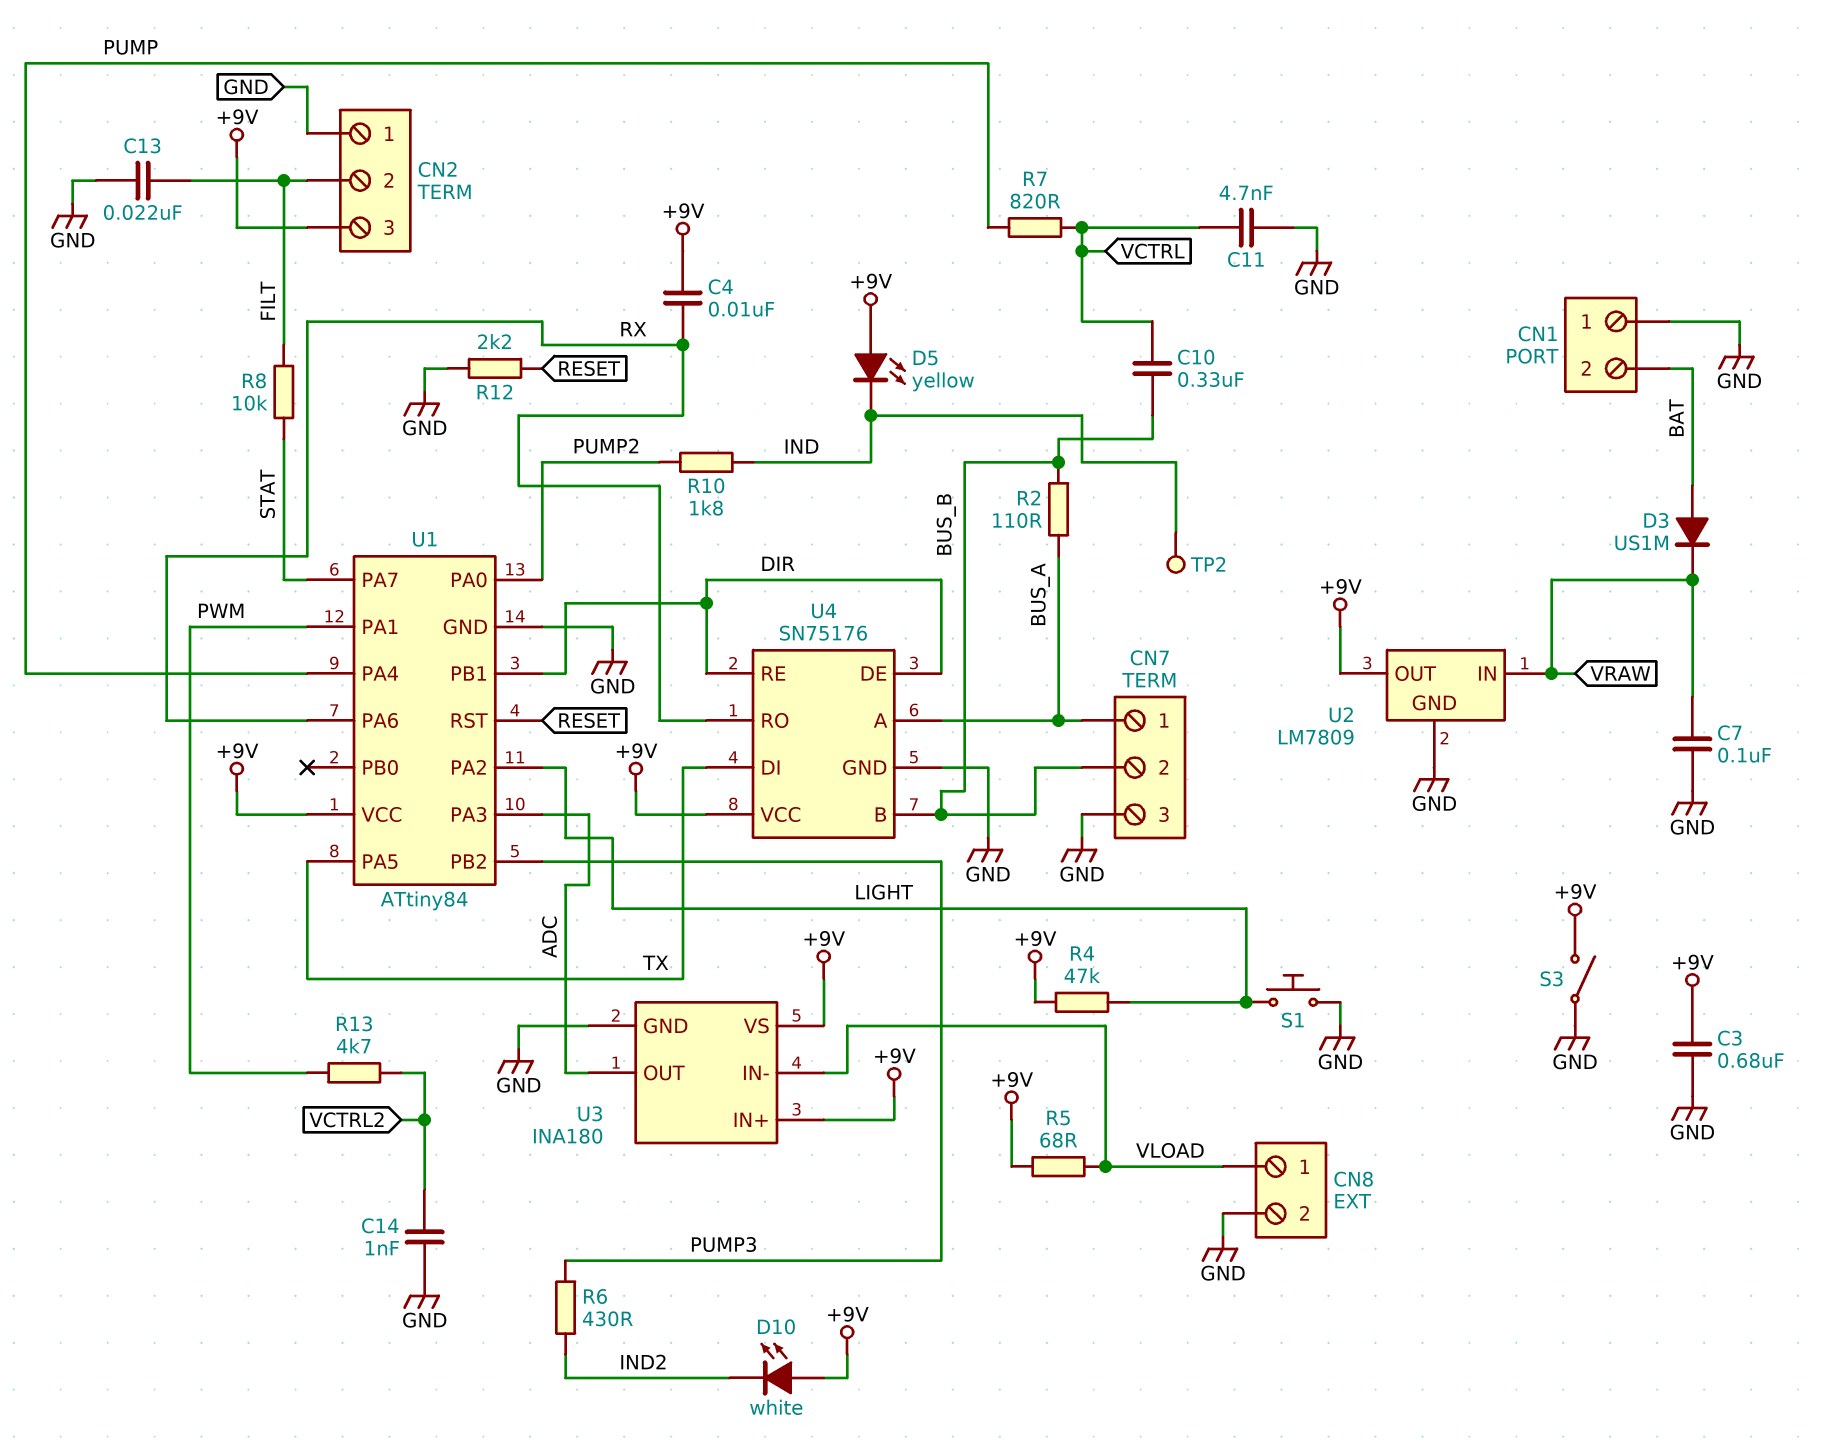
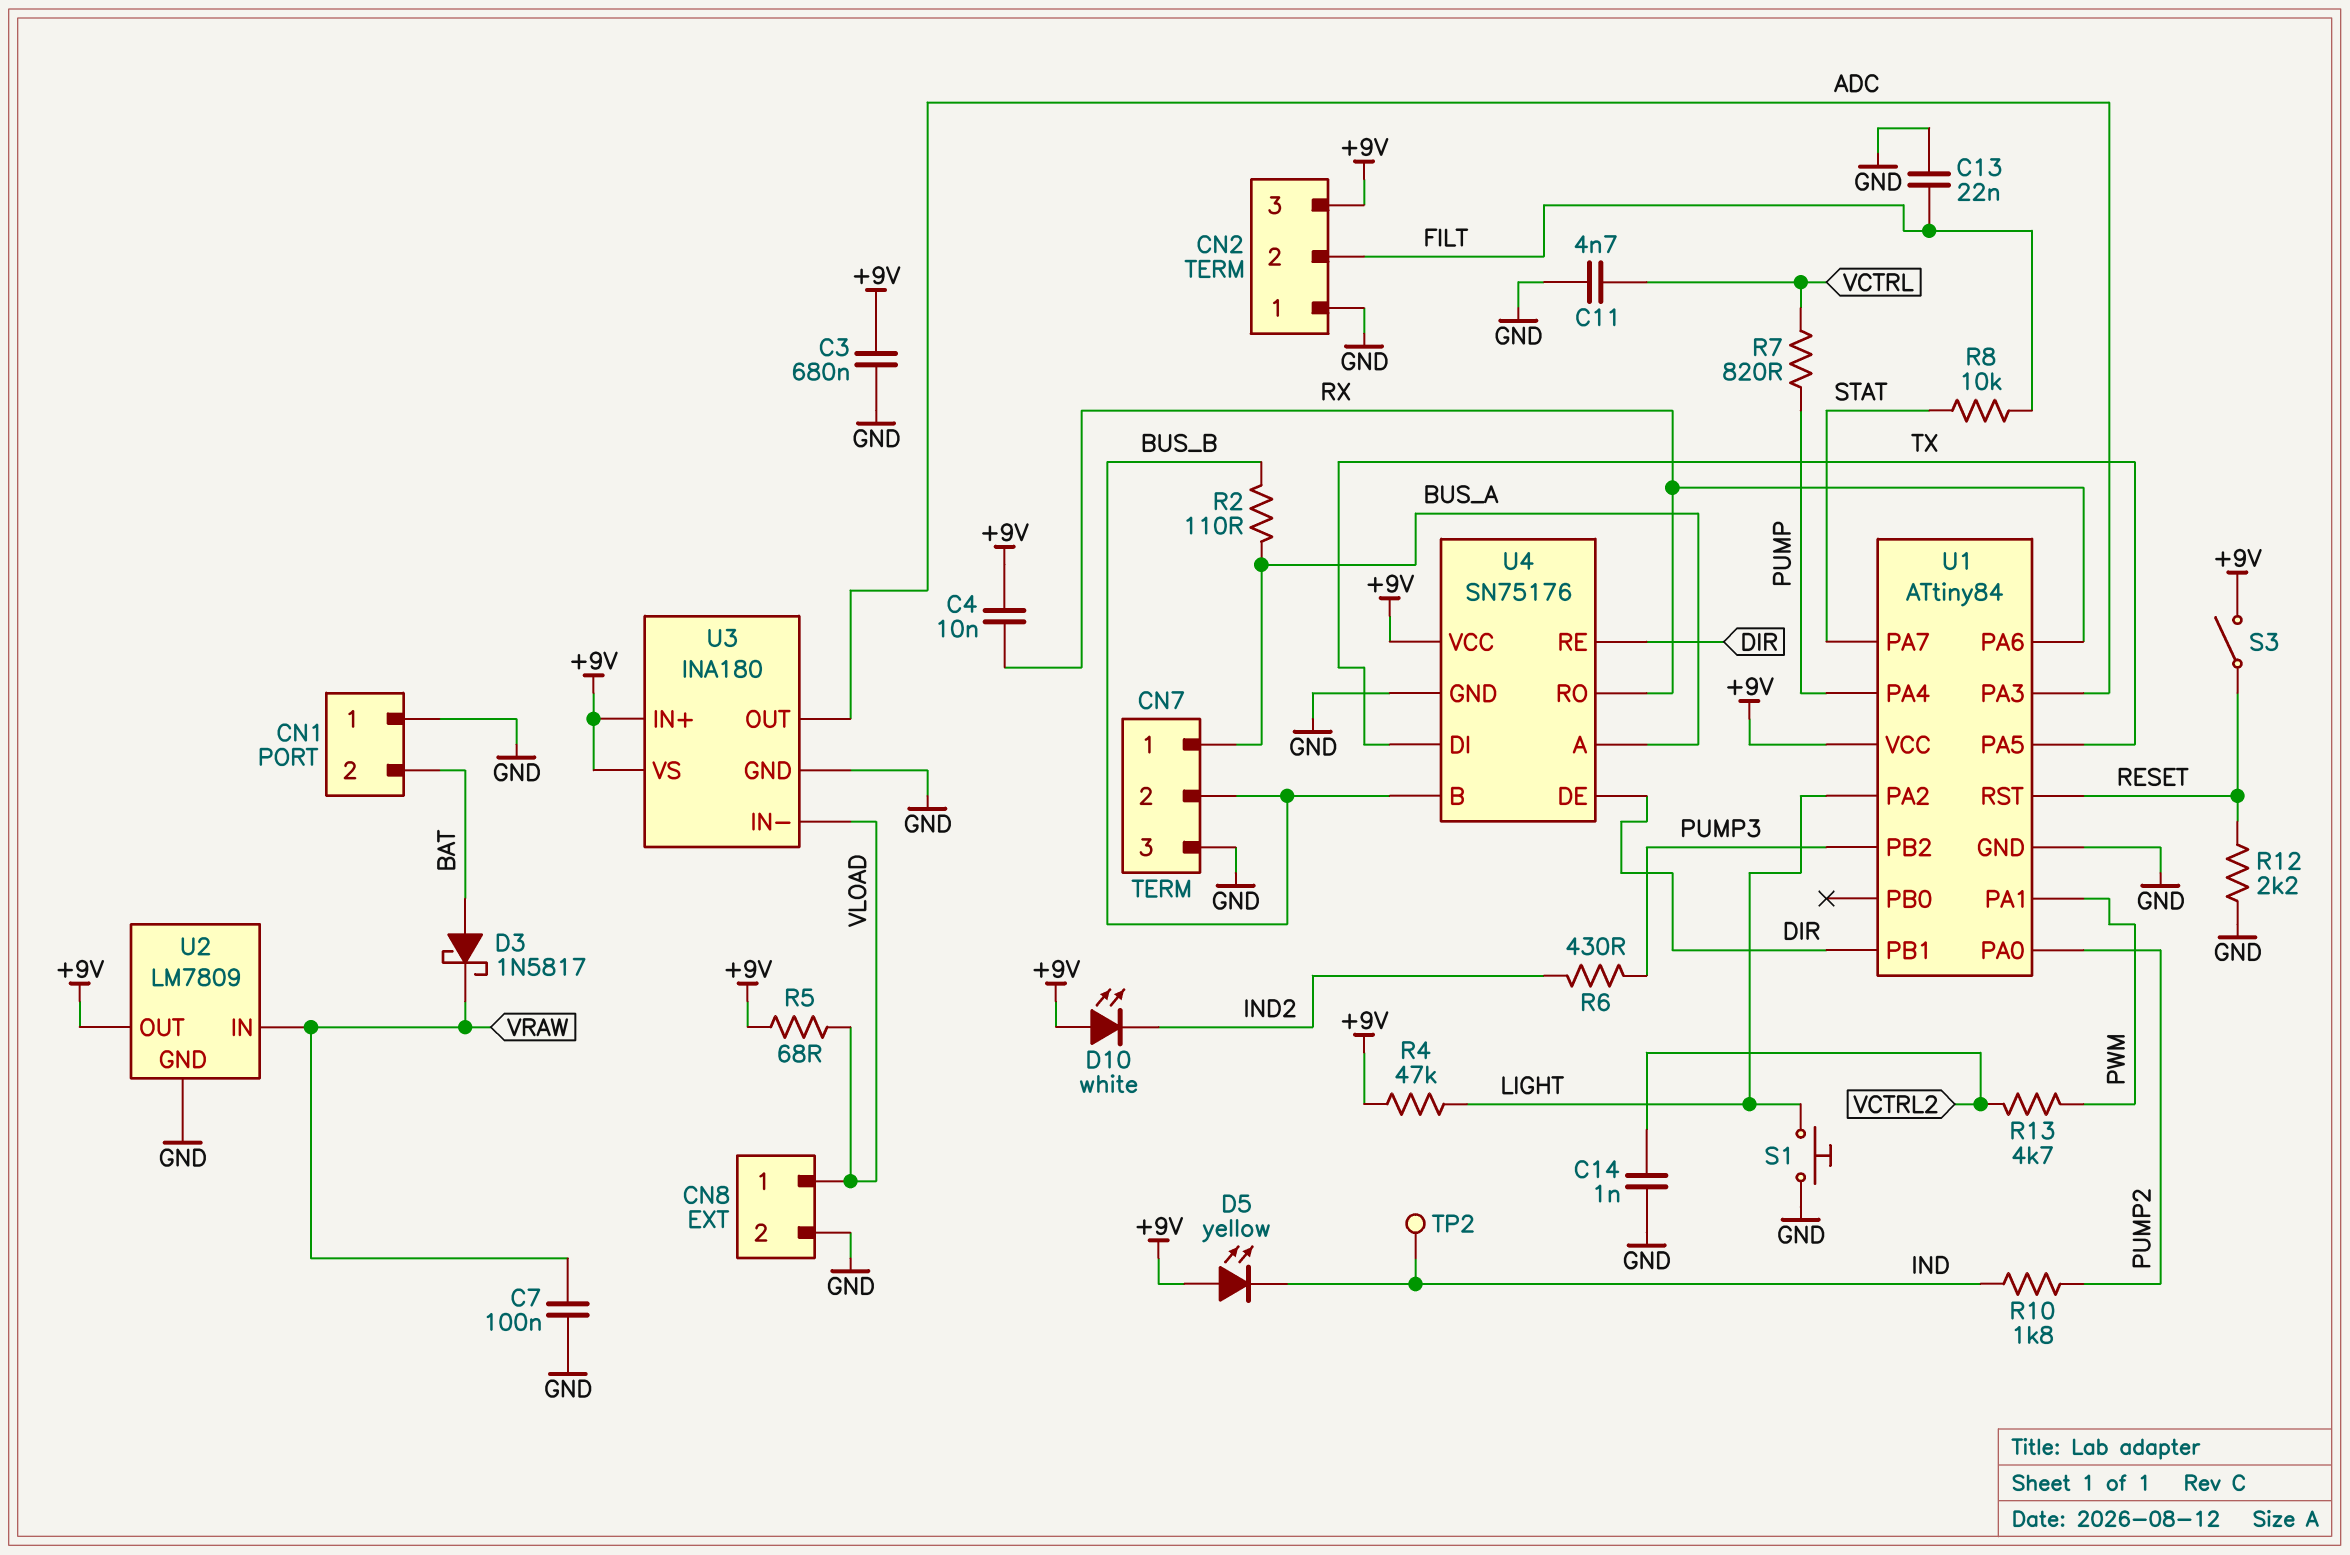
C10: 330nF (BUS_B, VCTRL) -> none
D3: diode US1M (A BAT, K VRAW) -> schottky 1N5817 (A BAT, K VRAW)
S3: switch (+9V, GND) -> switch (+9V, RESET)

